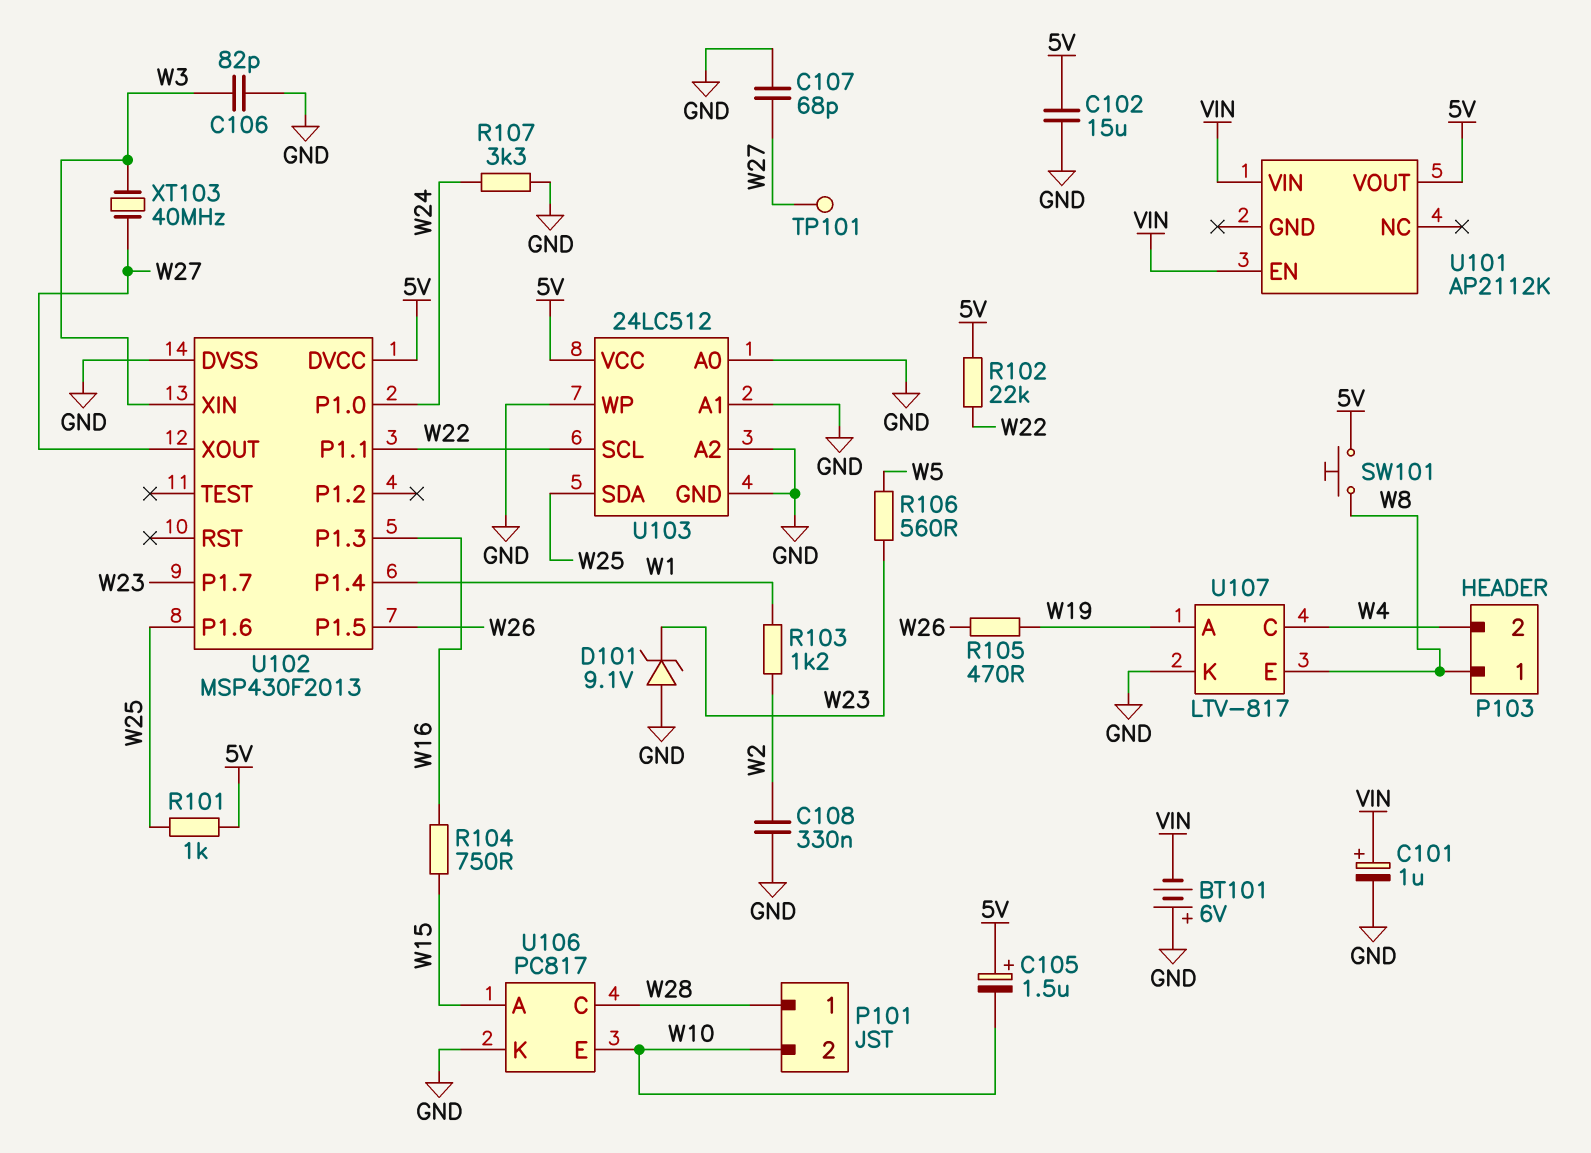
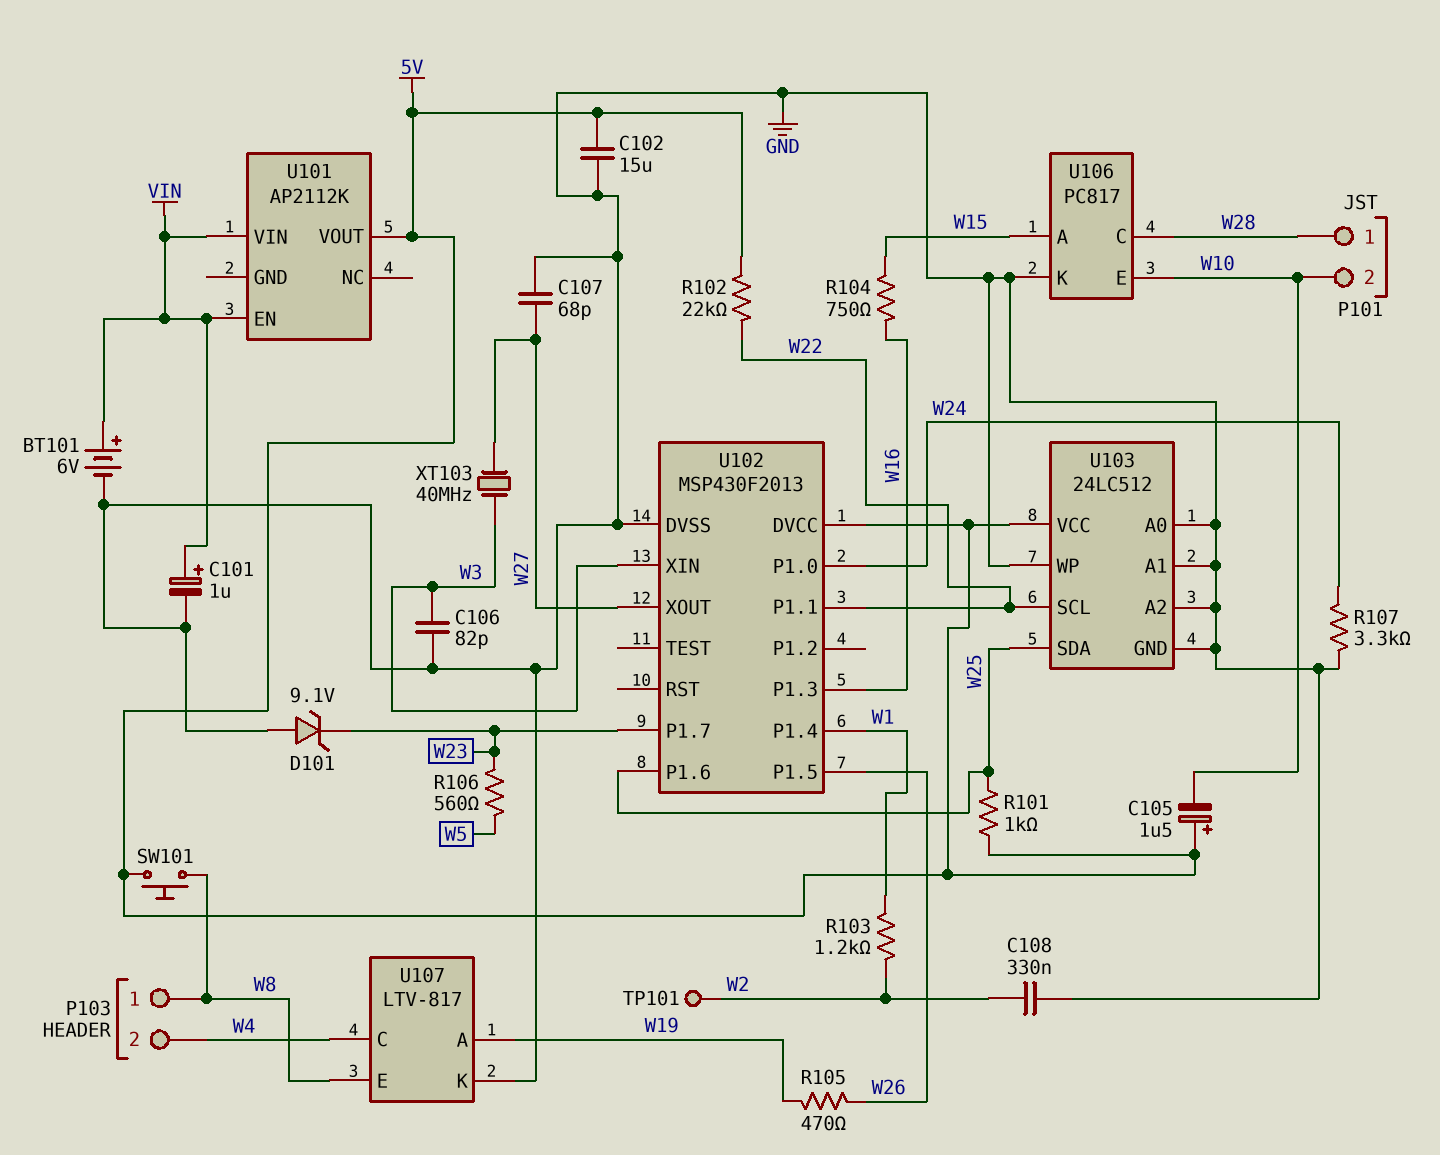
BT101: 6V (plus GND, minus VIN) -> 6V (plus VIN, minus GND)
TP101: test point (W27) -> test point (W2)

